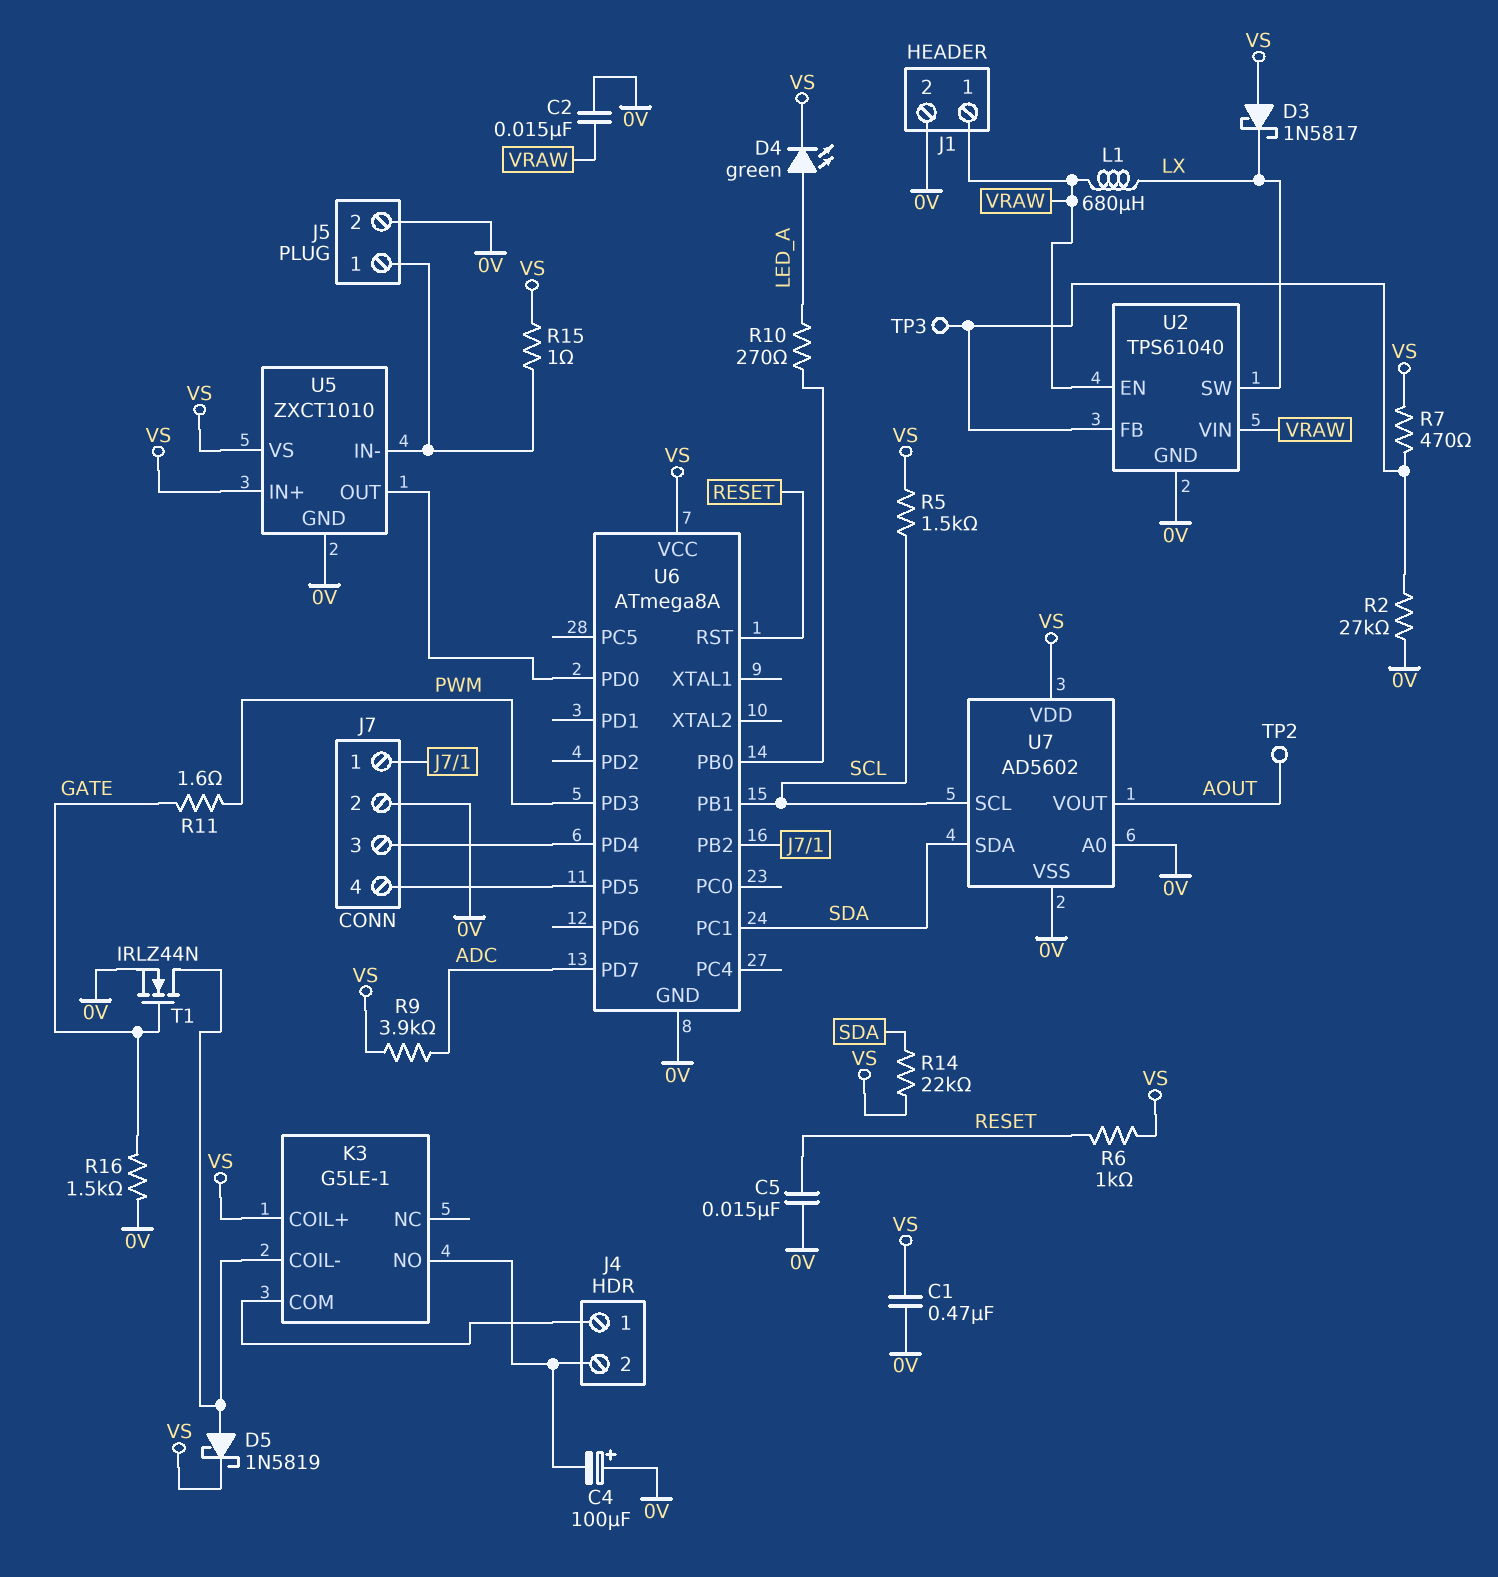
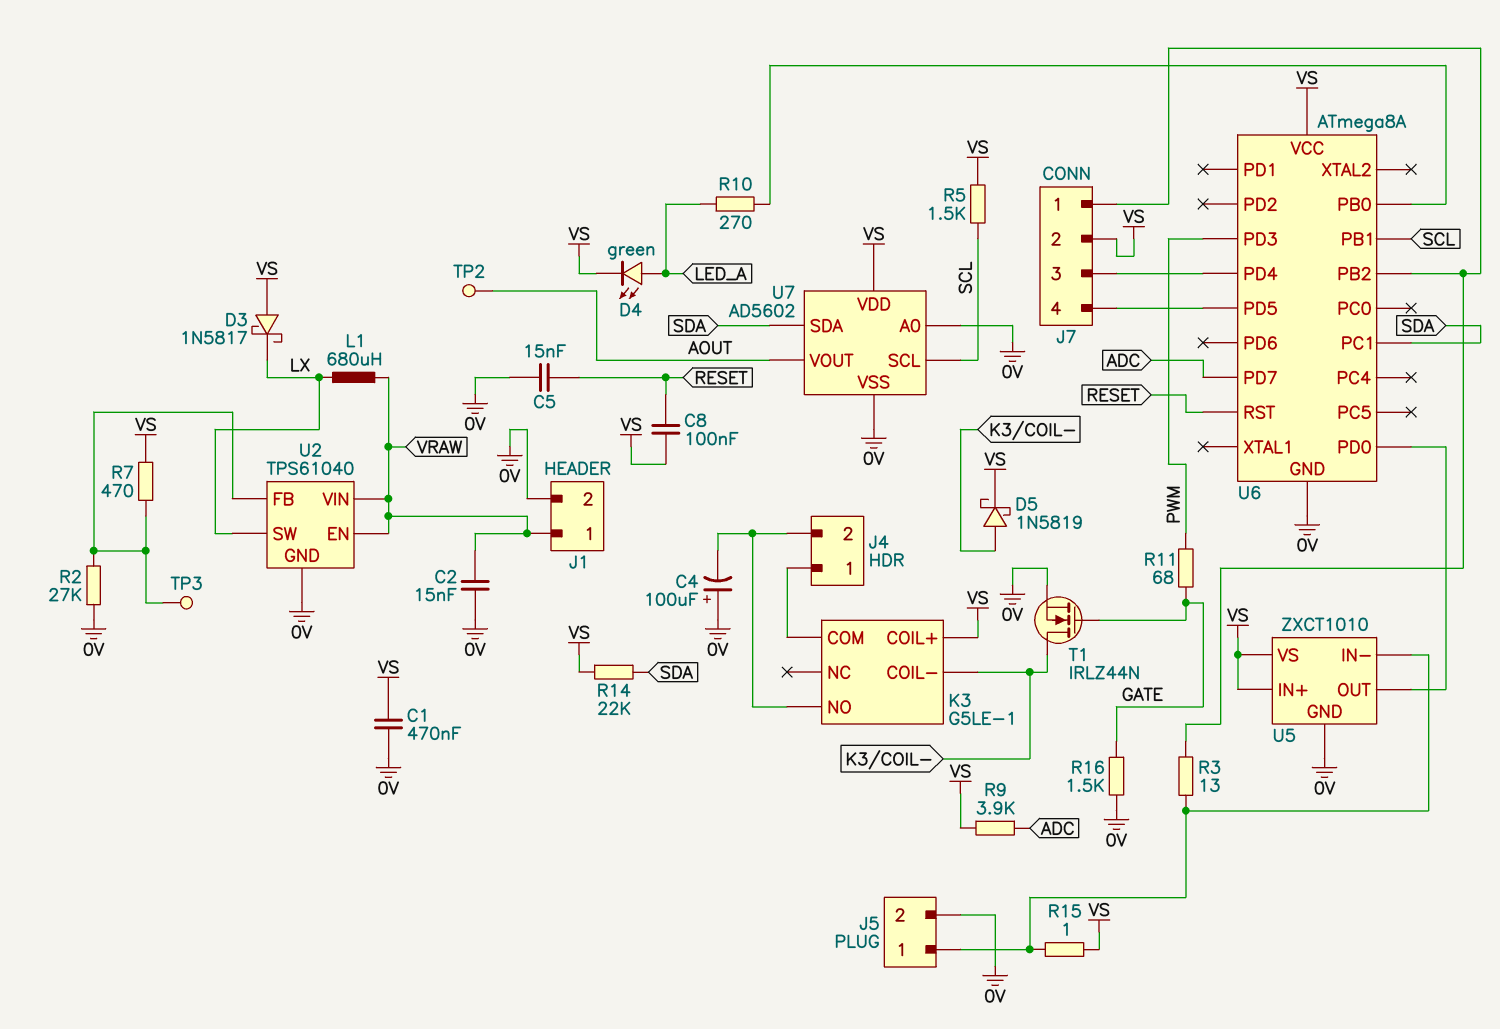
C8: none -> 100nF (RESET, VS)
J7 pin 2: 0V -> VS
R3: none -> 13 (J5/1, J7/1)
R6: 1k (RESET, VS) -> none
R11: 1.6 (GATE, PWM) -> 68 (GATE, PWM)

